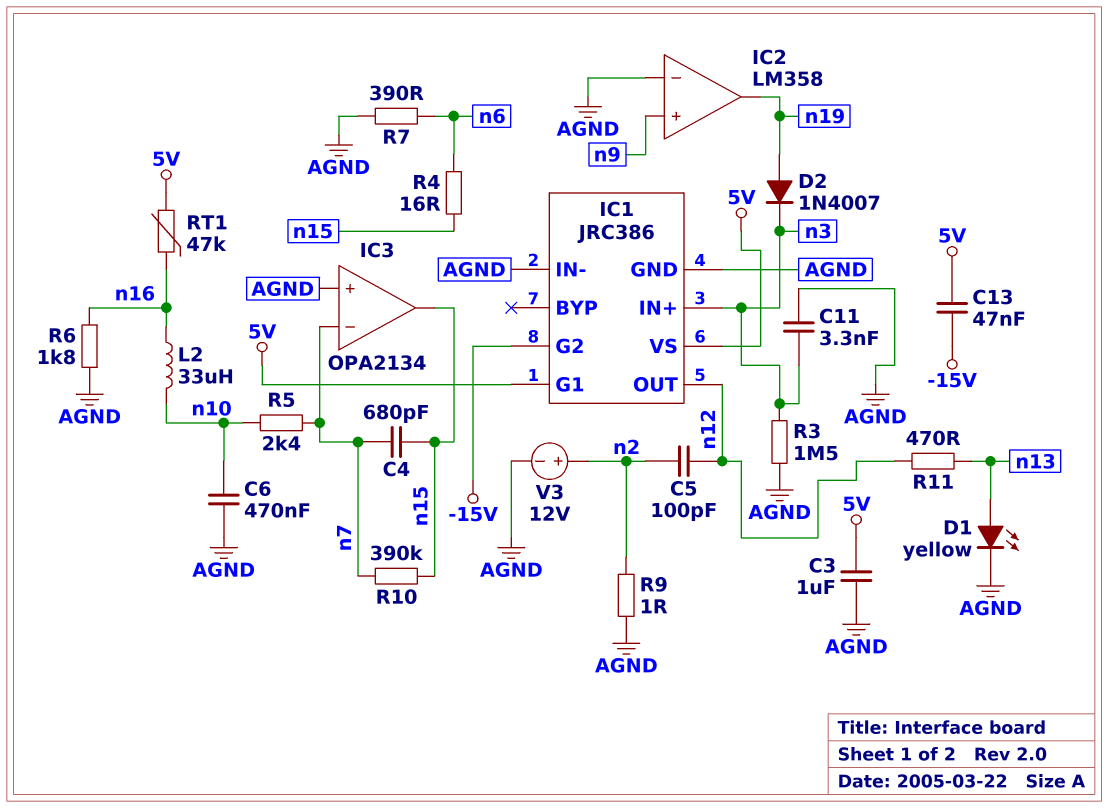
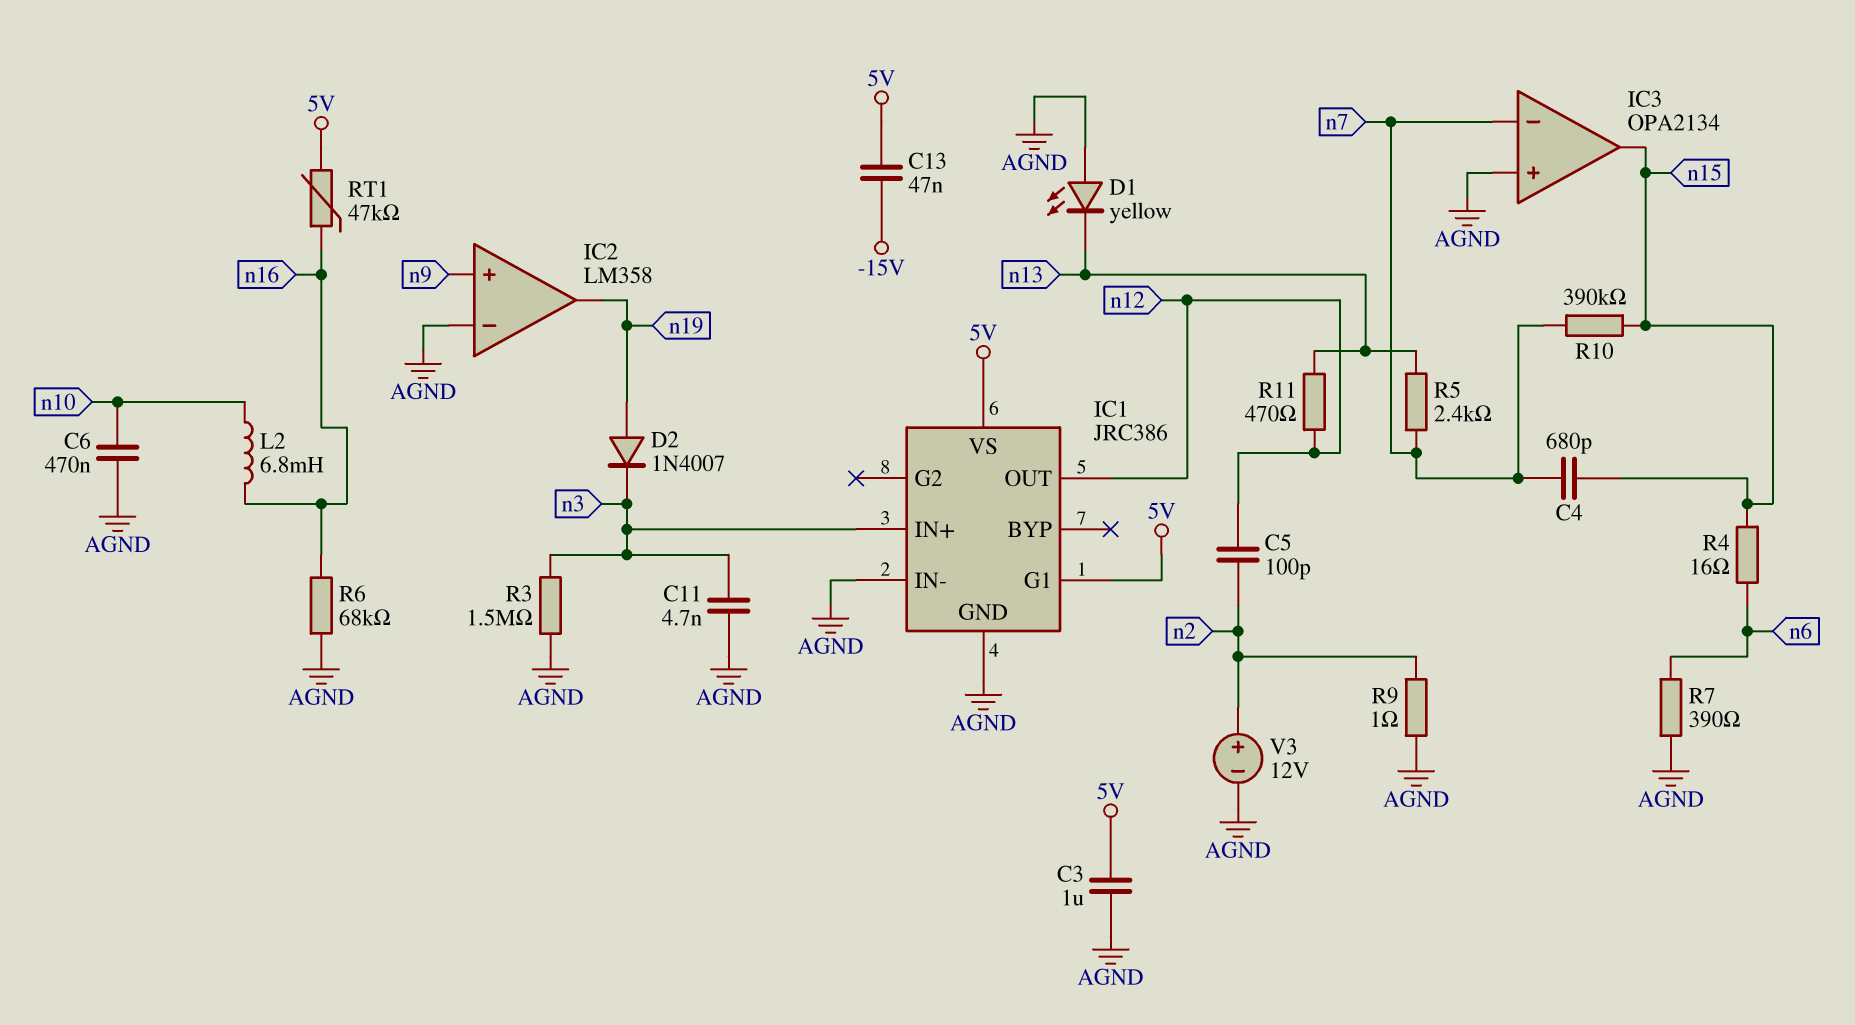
C11: 3.3nF (AGND, n3) -> 4.7nF (AGND, n3)
D1: LED yellow (A n13, K AGND) -> LED yellow (A AGND, K n13)
IC1 pin G2: -15V -> none
L2: 33uH (n10, n16) -> 6.8mH (n10, n16)
R5: 2.4k (n7, n10) -> 2.4k (n7, n13)
R6: 1.8k (AGND, n16) -> 68k (AGND, n16)

